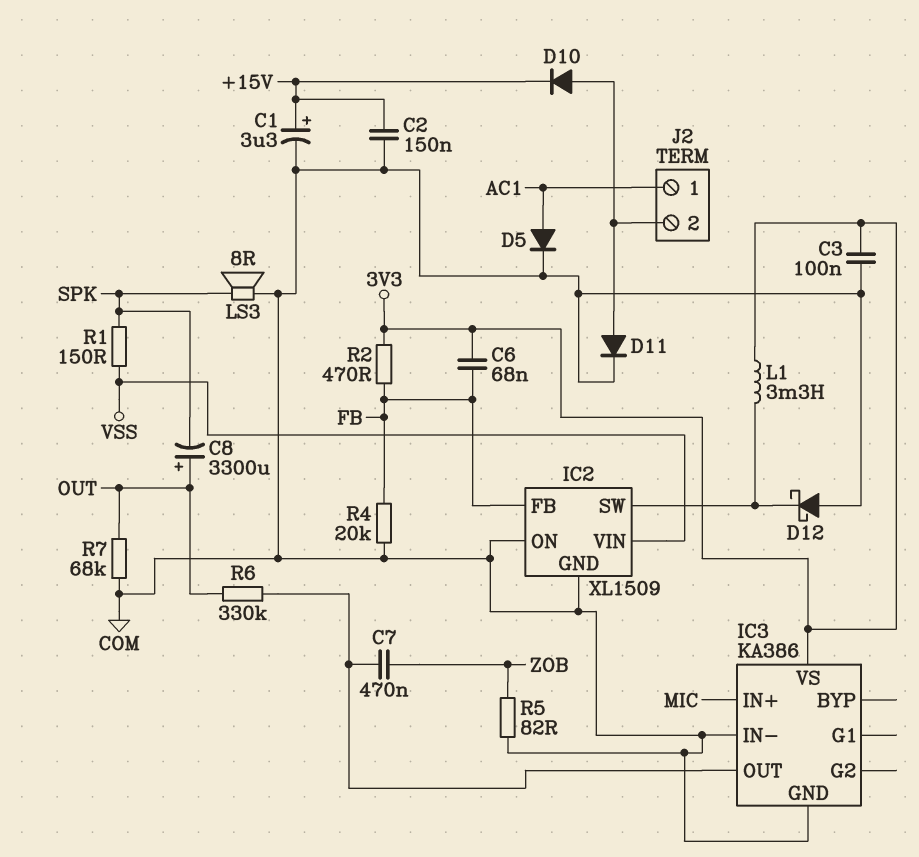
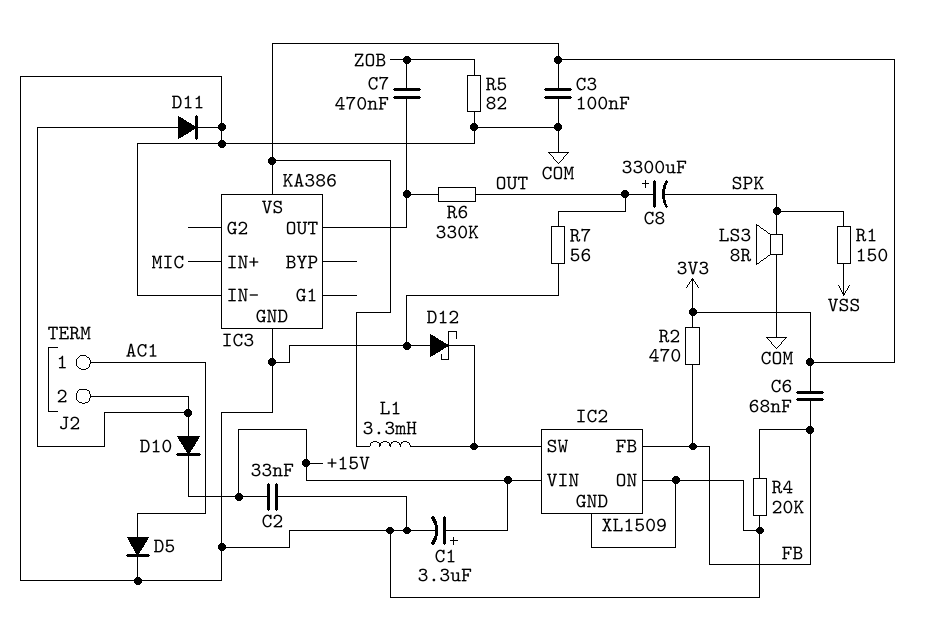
C2: 150nF (+15V, COM) -> 33nF (+15V, COM)
IC2 pin VIN: VSS -> +15V
R7: 68k (COM, OUT) -> 56 (COM, OUT)

